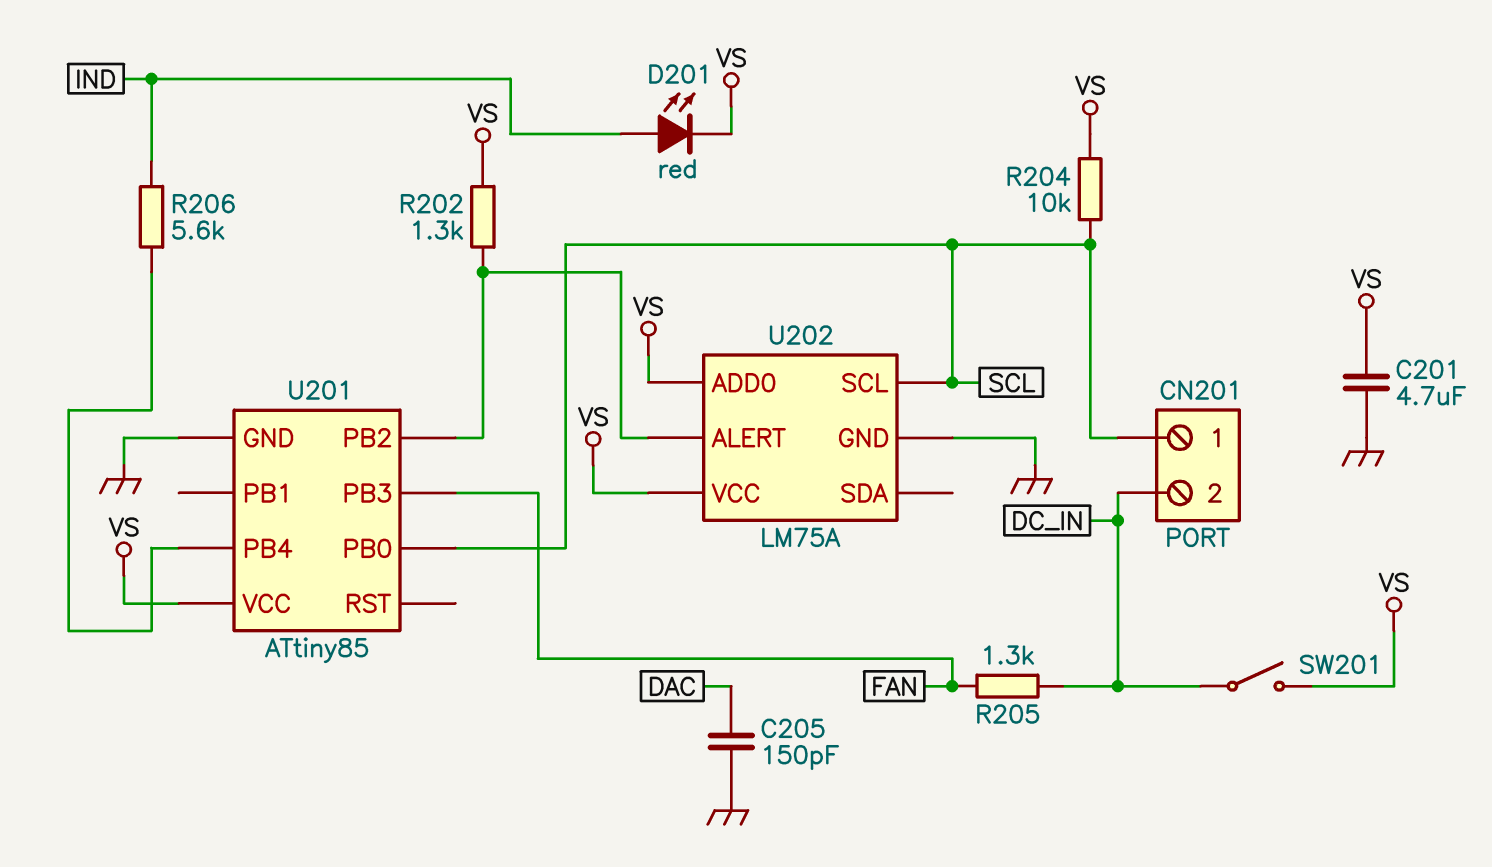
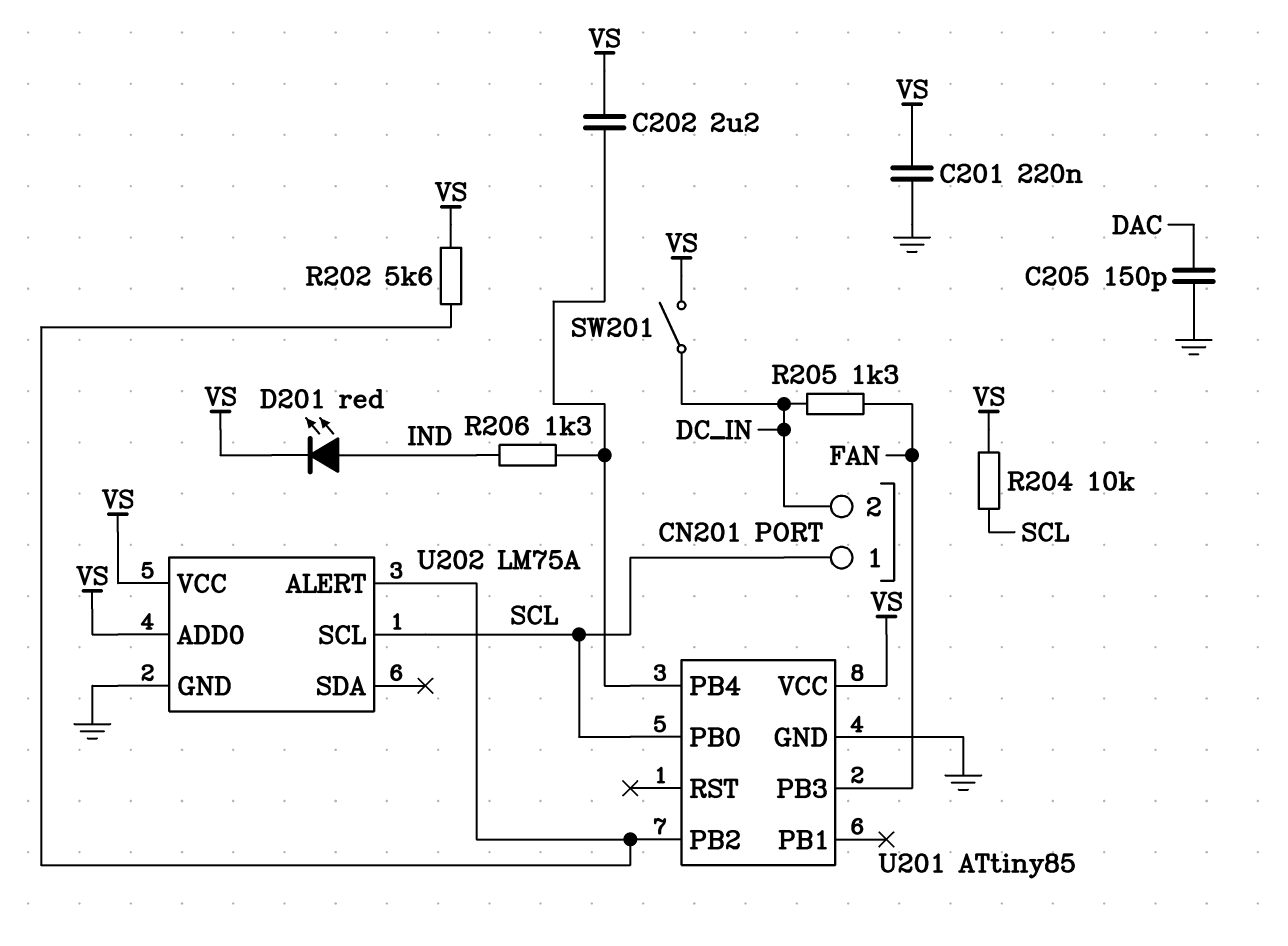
C201: 4.7uF (GND, VS) -> 220nF (GND, VS)
C202: none -> 2.2uF (U201/PB4, VS)
R202: 1.3k (U201/PB2, VS) -> 5.6k (U201/PB2, VS)
R206: 5.6k (IND, U201/PB4) -> 1.3k (IND, U201/PB4)

